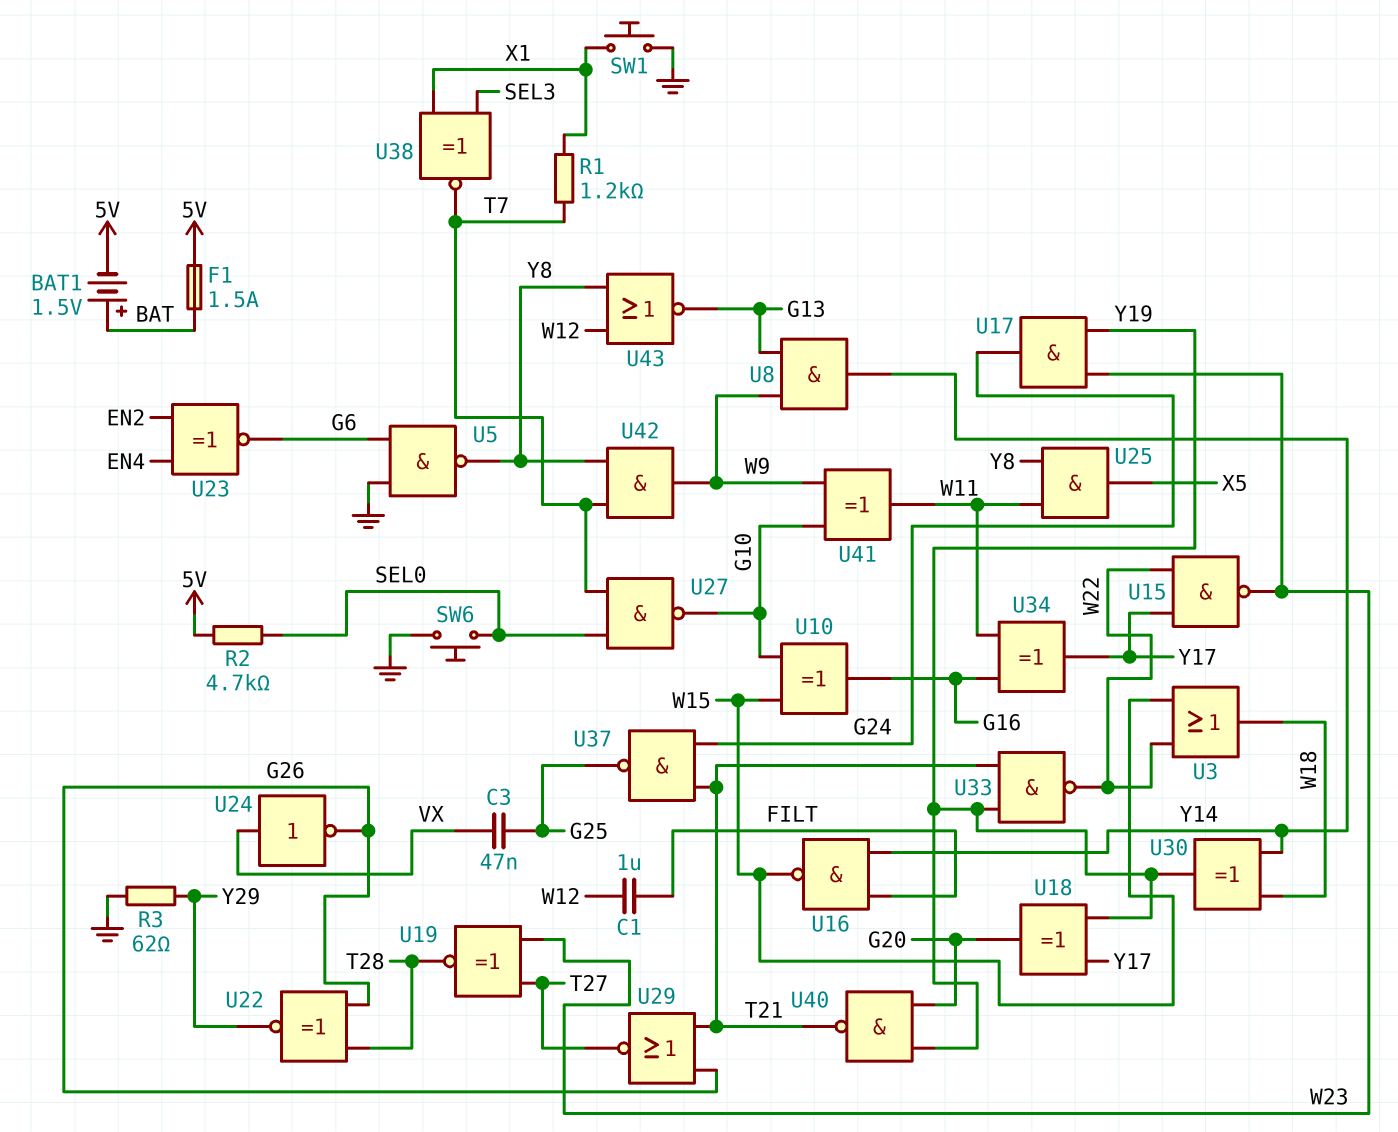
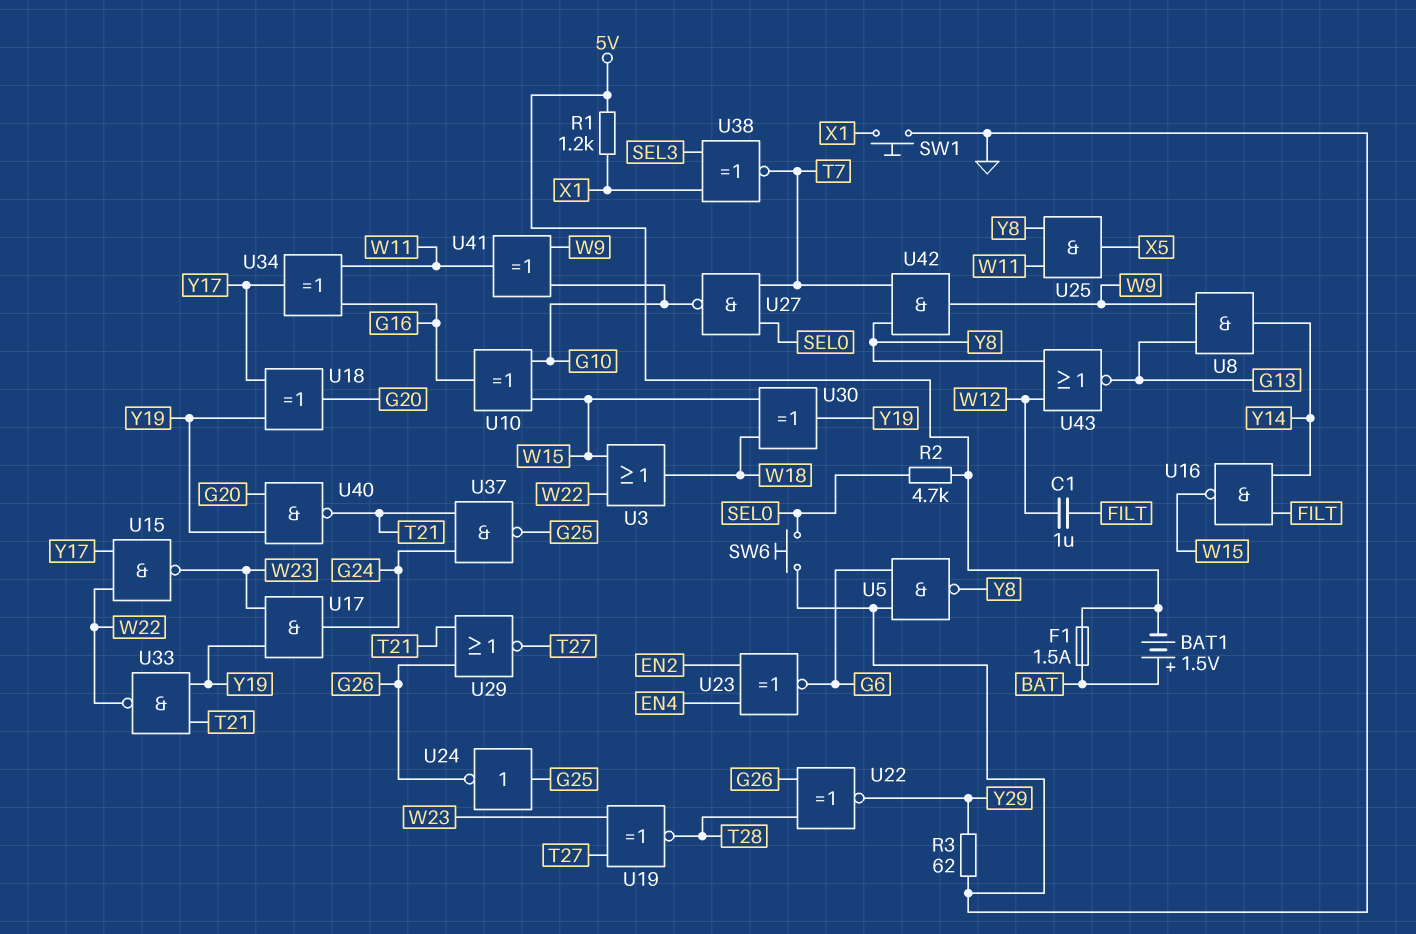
C3: 47nF (G25, VX) -> none
R1: 1.2k (T7, X1) -> 1.2k (5V, X1)
U24: NOT (in VX, out G26) -> NOT (in G25, out G26)
U30: XOR (in W18, in Y14, out Y19) -> XOR (in W15, in W18, out Y19)

